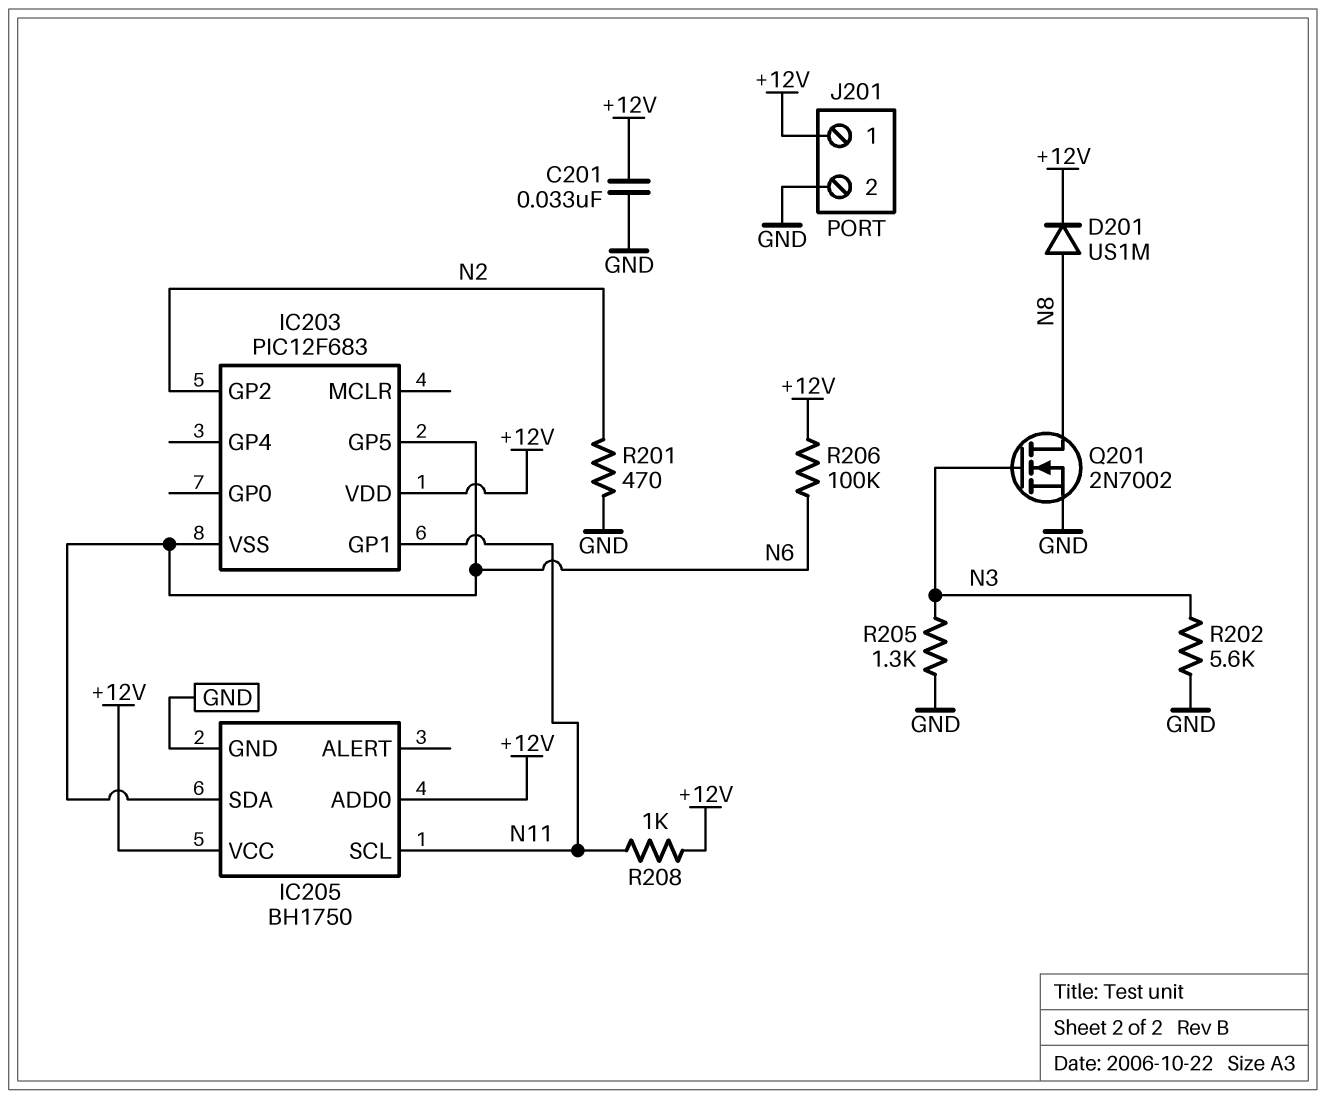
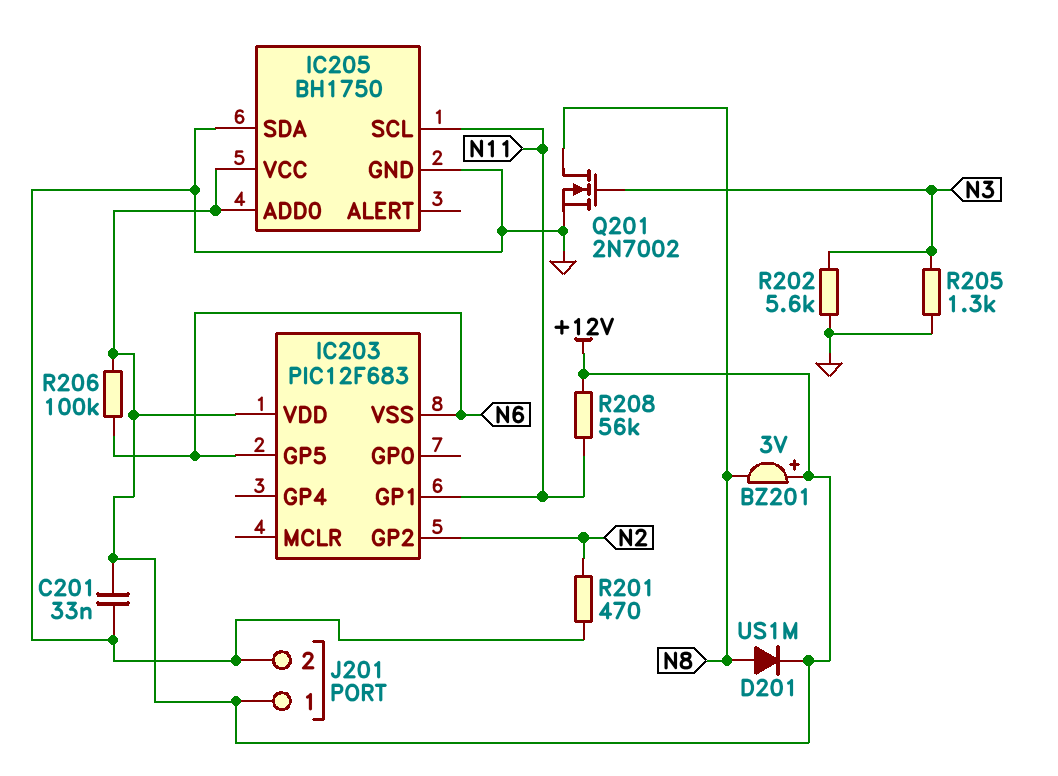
BZ201: none -> buzzer 3V (plus +12V, minus N8)
IC205 pin SDA: N6 -> GND
R208: 1k (+12V, N11) -> 56k (+12V, N11)

